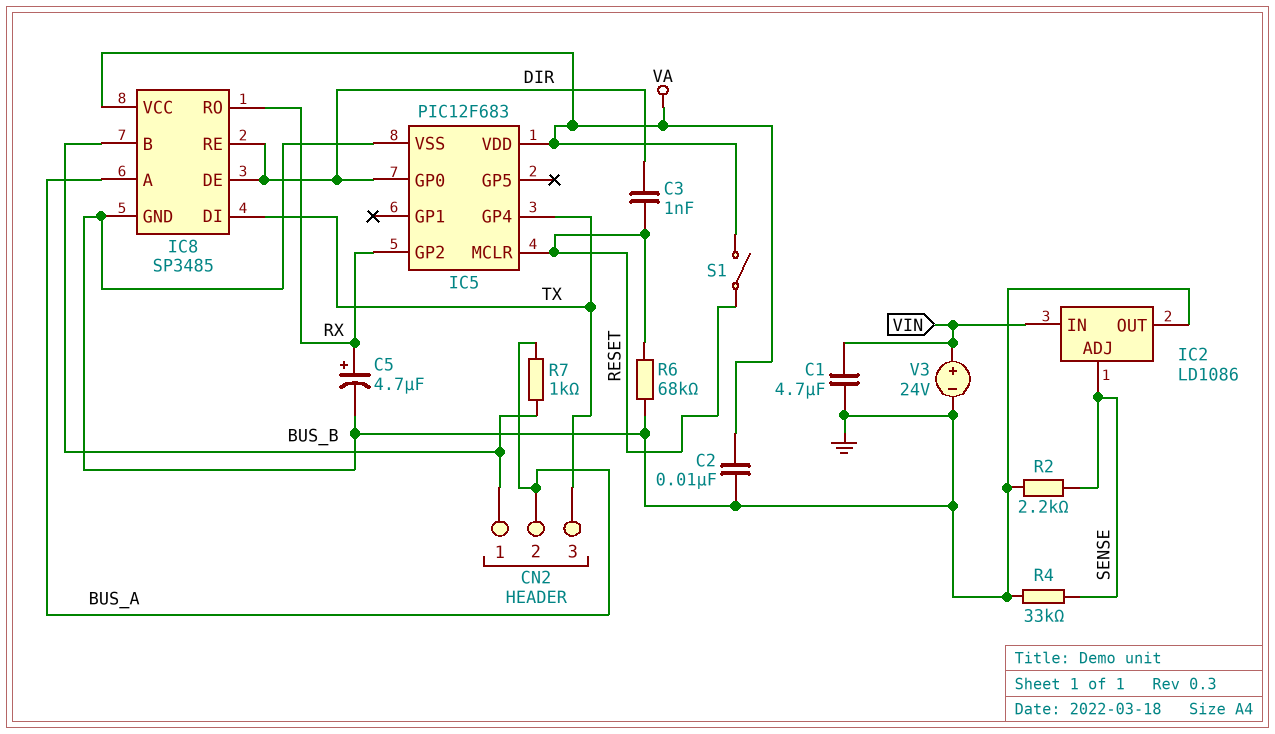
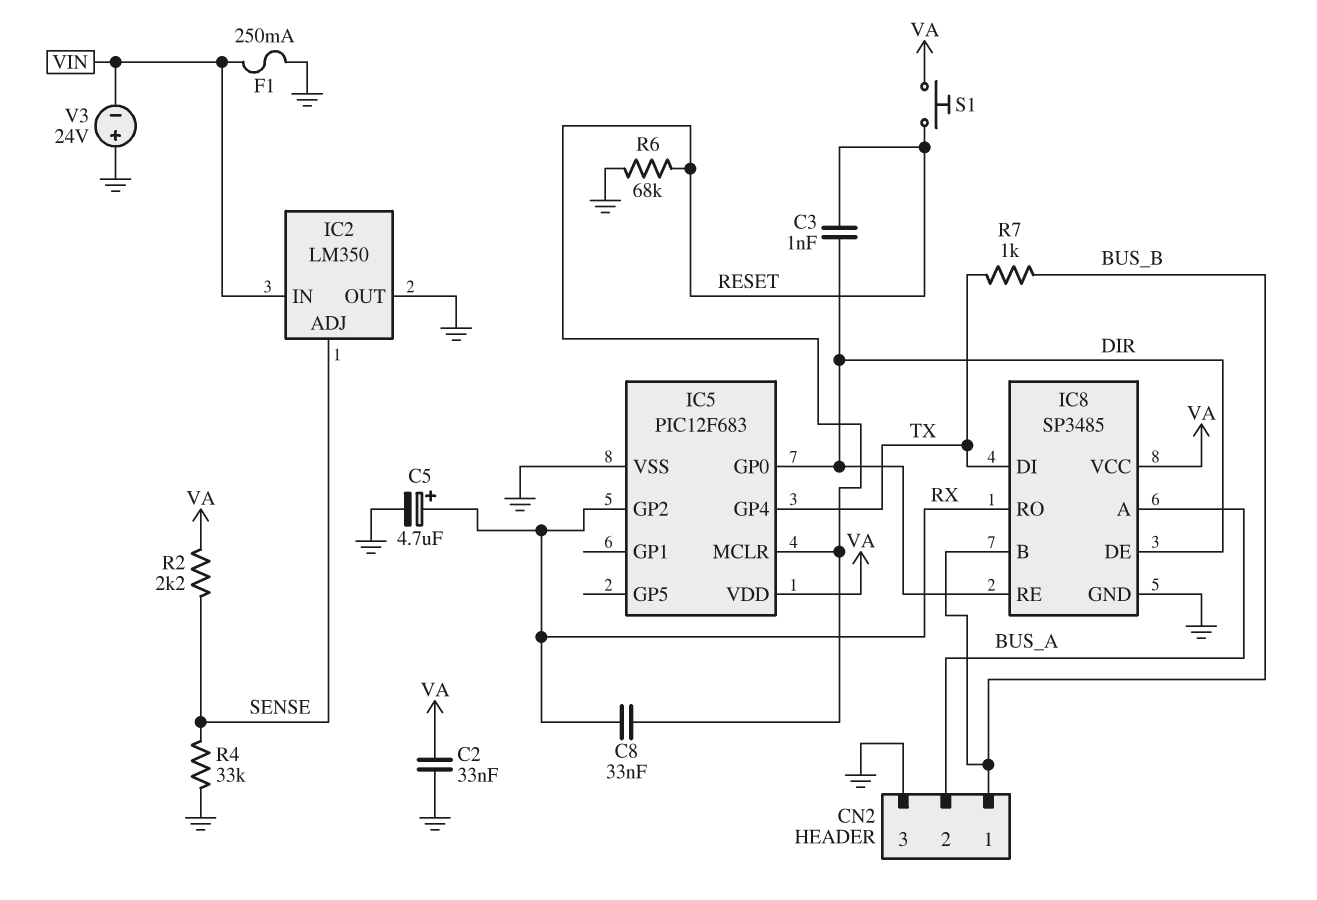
C1: 4.7uF (GND, VIN) -> none
C2: 10nF (GND, VA) -> 33nF (GND, VA)
C8: none -> 33nF (RESET, RX)
CN2 pin 3: TX -> GND
F1: none -> 250mA (GND, VIN)
IC2: LD1086 -> LM350
R2: 2.2k (GND, SENSE) -> 2.2k (SENSE, VA)
R7: 1k (BUS_A, BUS_B) -> 1k (BUS_B, TX)
S1: switch (RESET, VA) -> button (RESET, VA)
V3: 24V (plus VIN, minus GND) -> 24V (plus GND, minus VIN)

